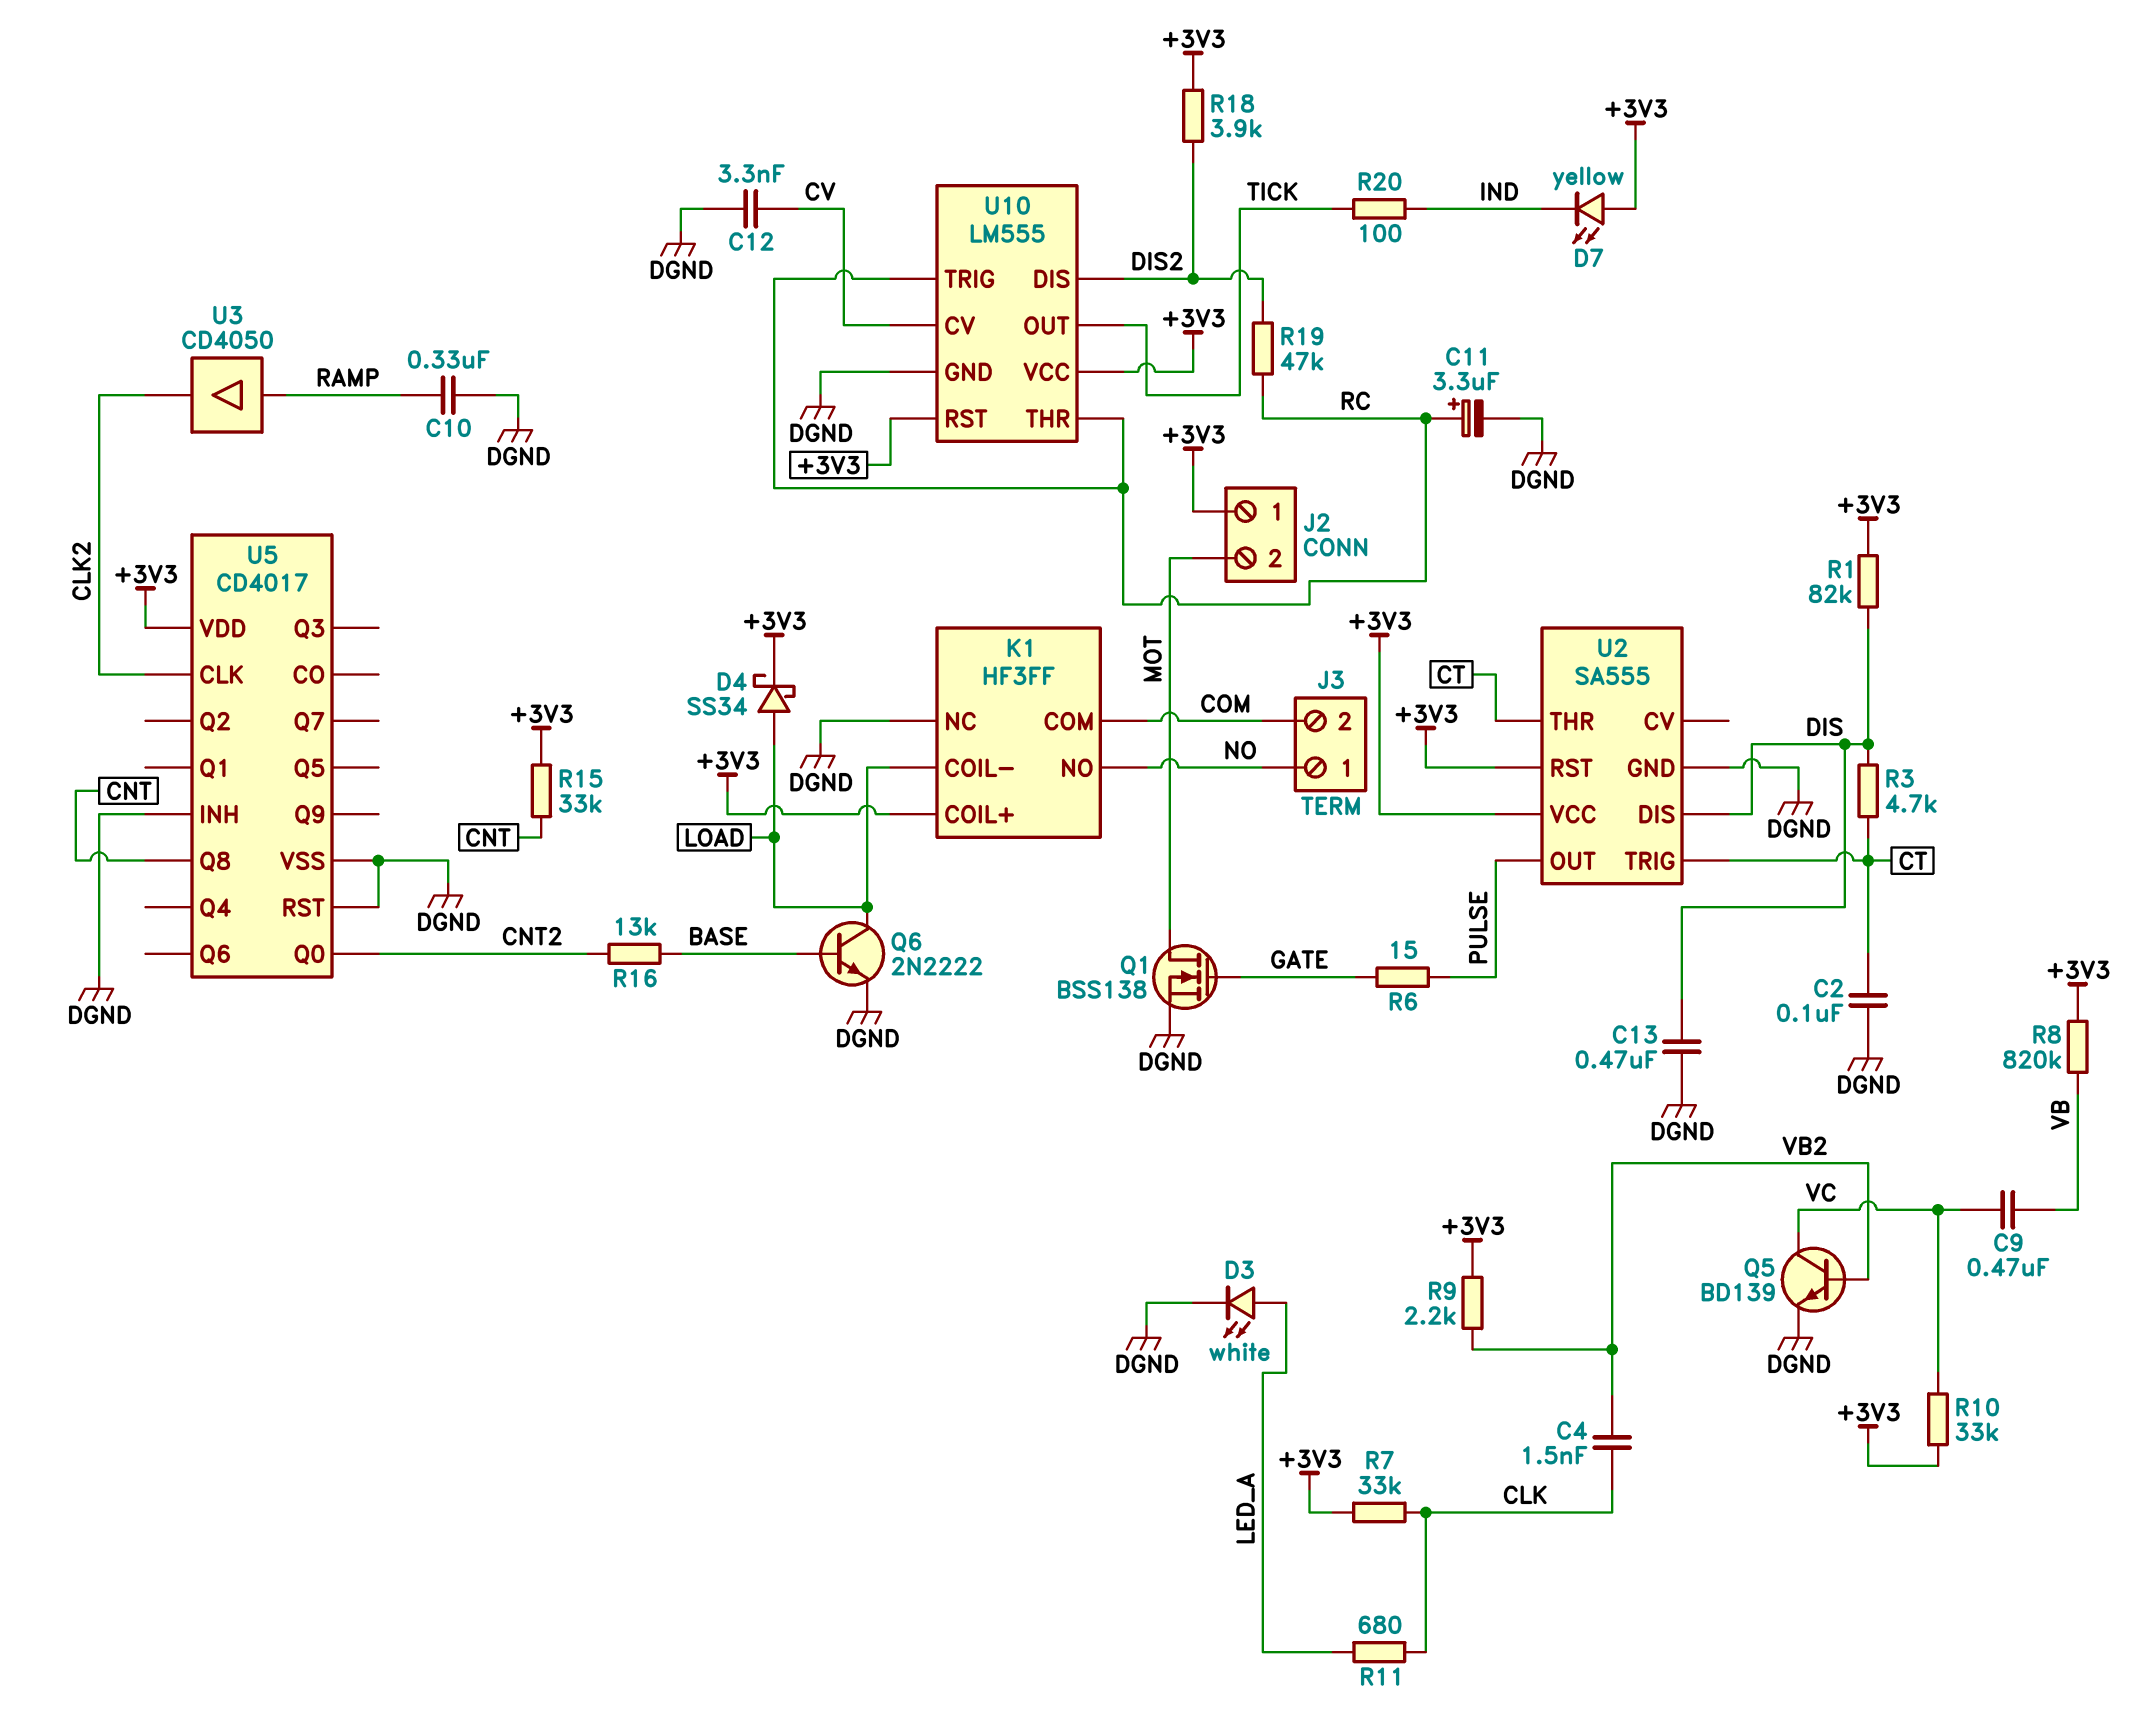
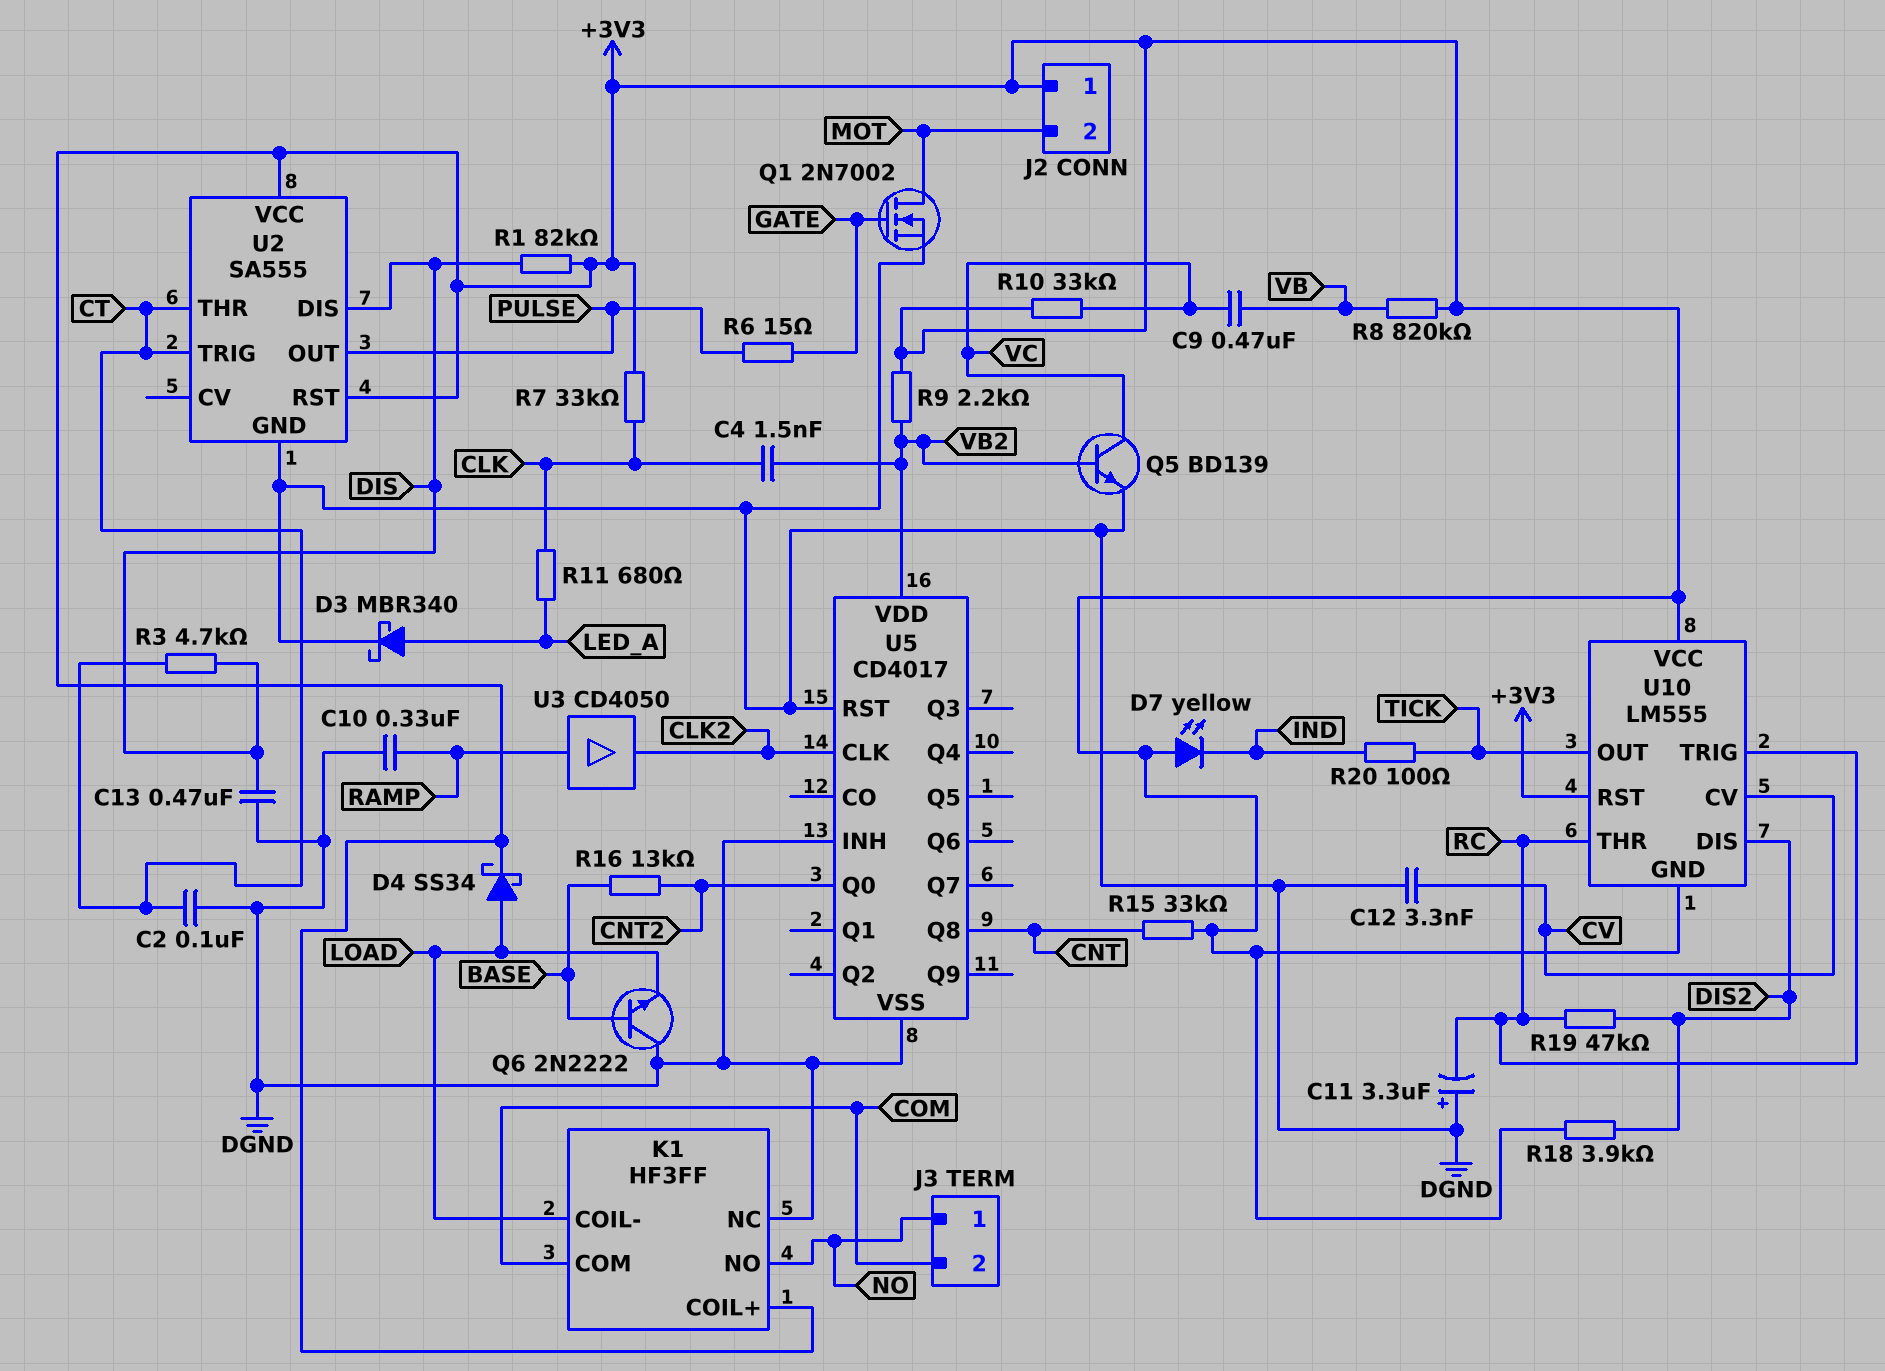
C11: 3.3uF (plus RC, minus DGND) -> 3.3uF (plus DGND, minus RC)
D3: LED white (A LED_A, K DGND) -> schottky MBR340 (A LED_A, K DGND)
Q1: NMOS BSS138 (G GATE, D MOT, S DGND) -> NMOS 2N7002 (G GATE, D MOT, S DGND)
Q6: NPN 2N2222 (B BASE, C LOAD, E DGND) -> NPN 2N2222 (B BASE, C DGND, E LOAD)
U5 pin VDD: +3V3 -> VB2
U10 pin GND: DGND -> +3V3

